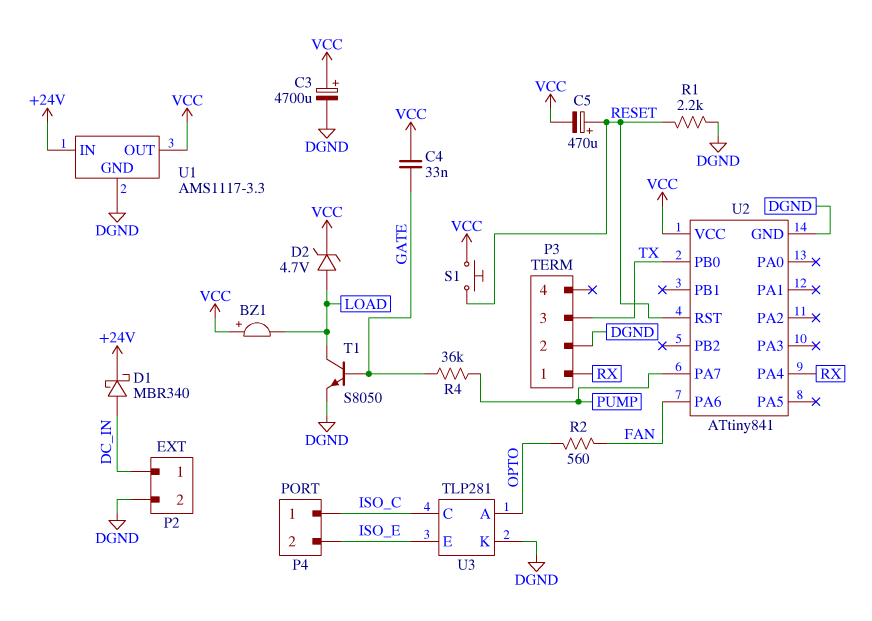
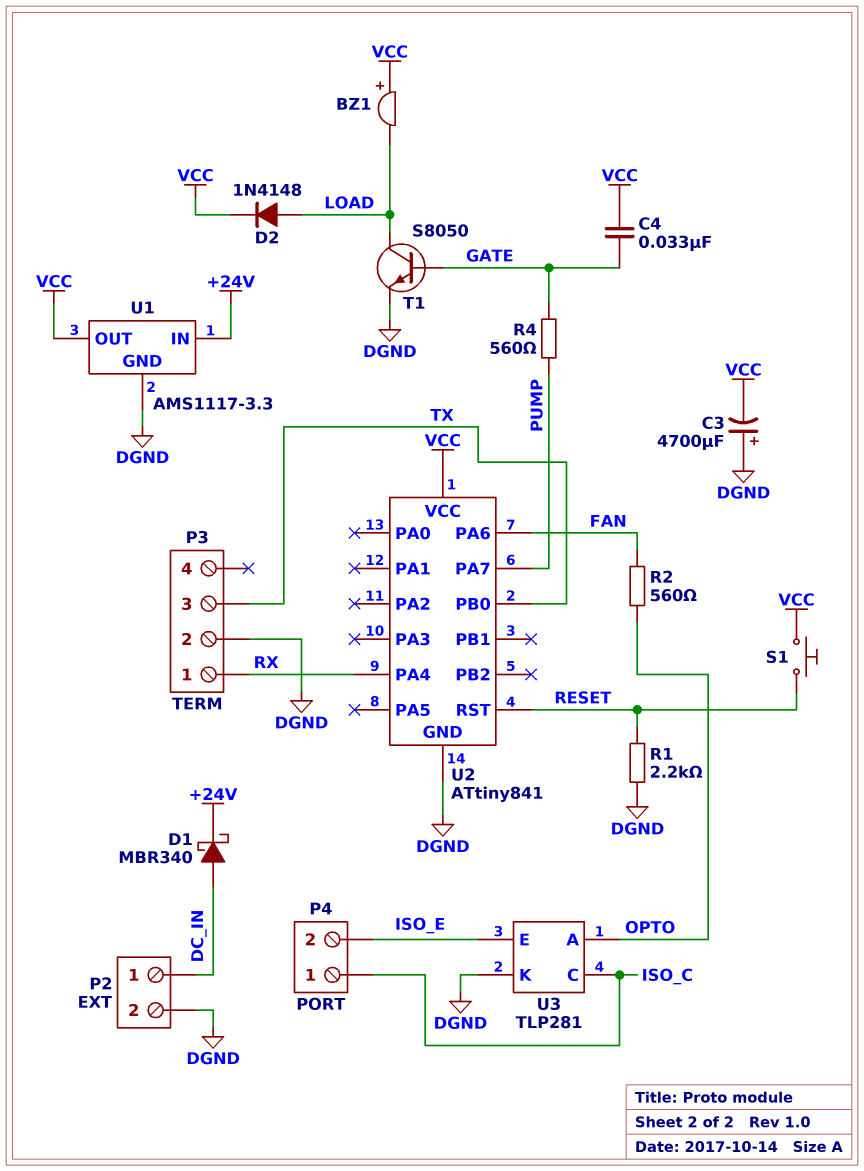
C3: 4700uF (plus VCC, minus DGND) -> 4700uF (plus DGND, minus VCC)
C5: 470uF (plus RESET, minus VCC) -> none
D2: zener 4.7V (A LOAD, K VCC) -> diode 1N4148 (A LOAD, K VCC)
R4: 36k (GATE, PUMP) -> 560 (GATE, PUMP)

